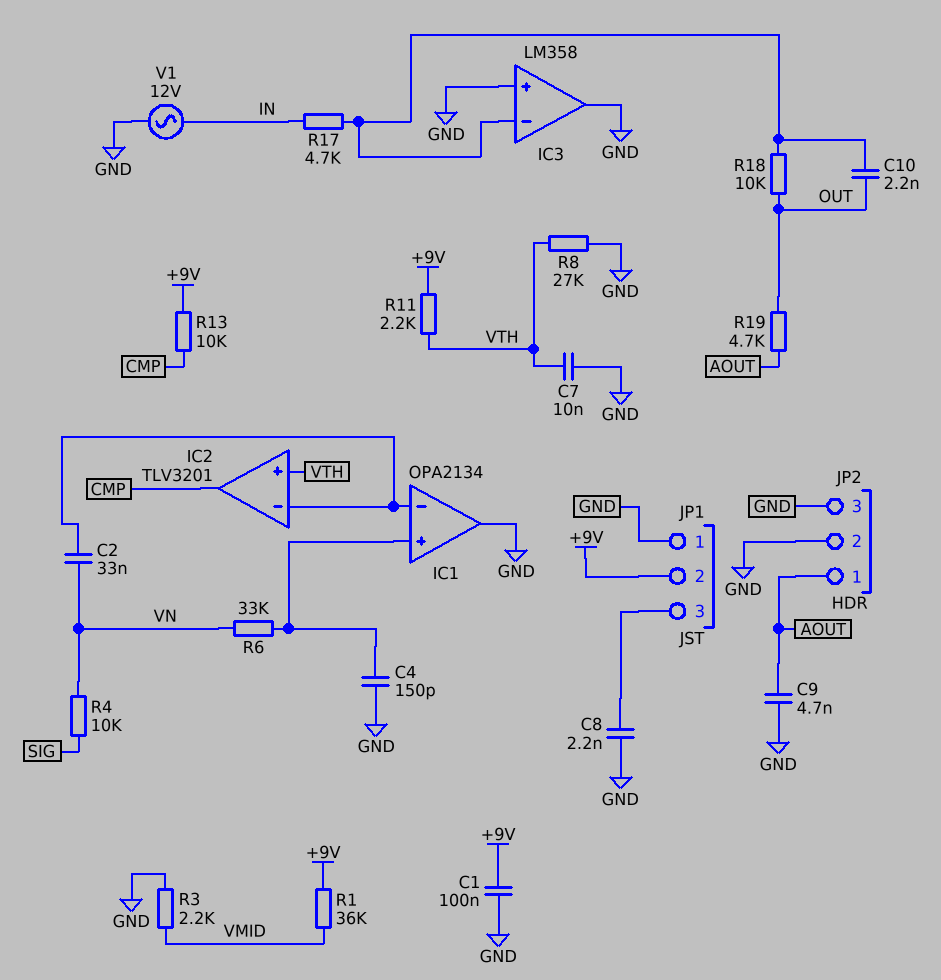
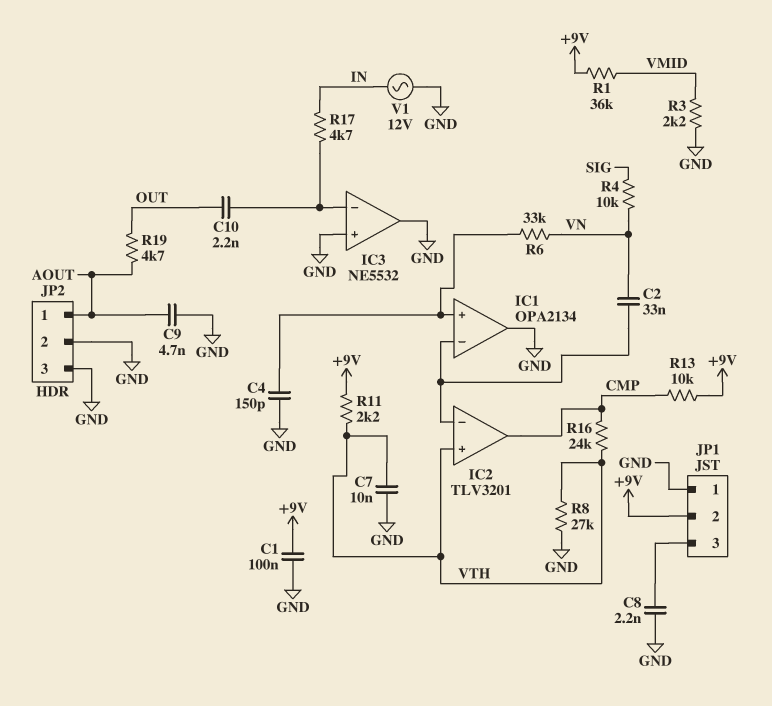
IC3: LM358 -> NE5532
R16: none -> 24k (CMP, VTH)
R18: 10k (IC3/in-, OUT) -> none

